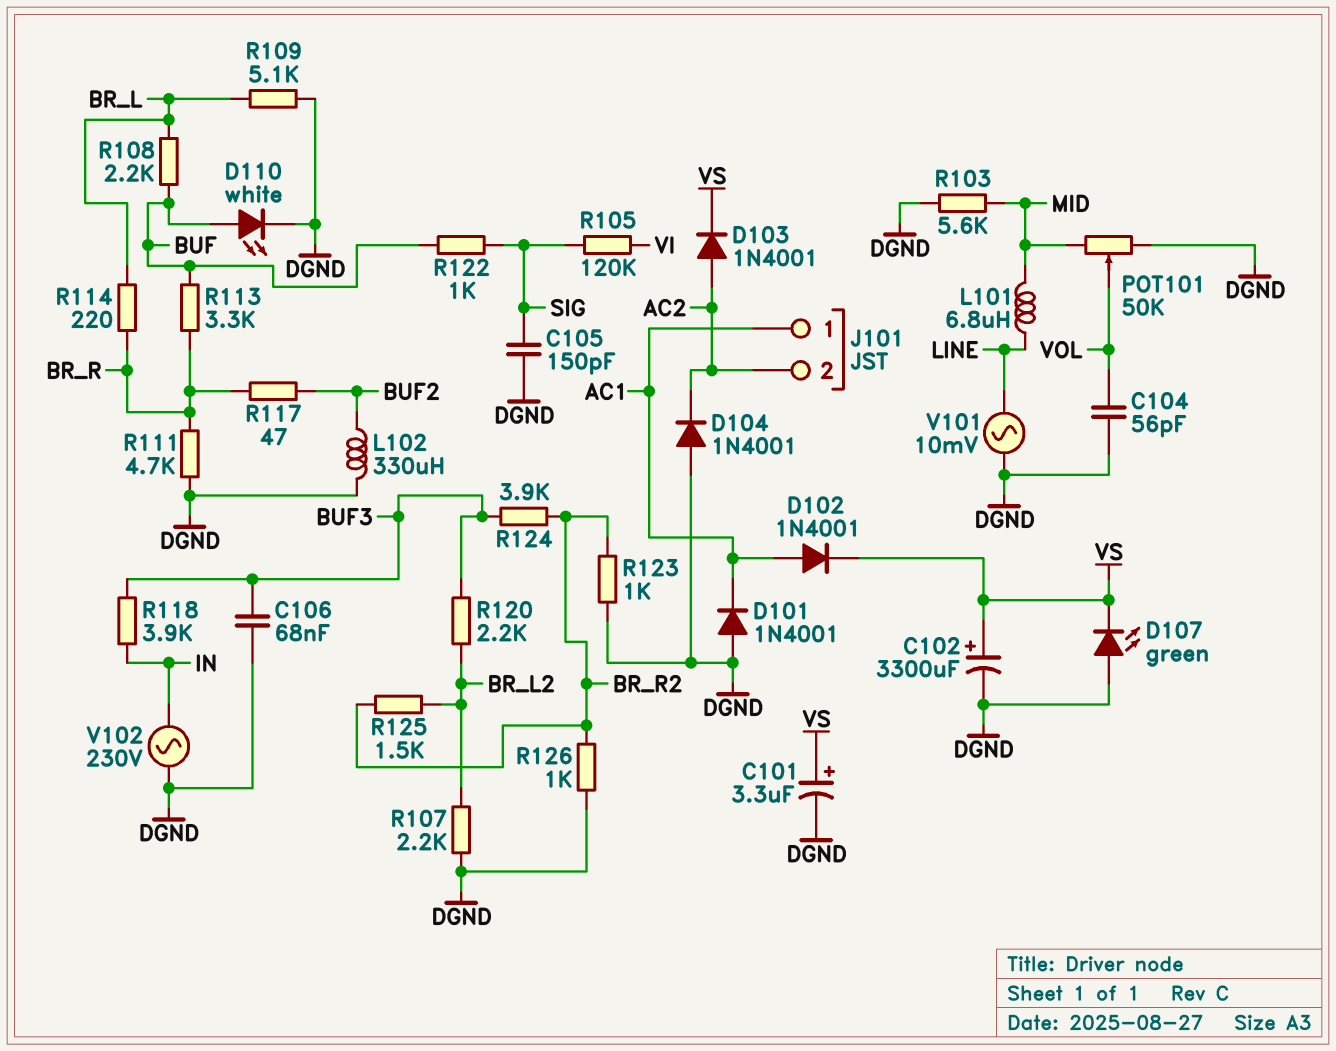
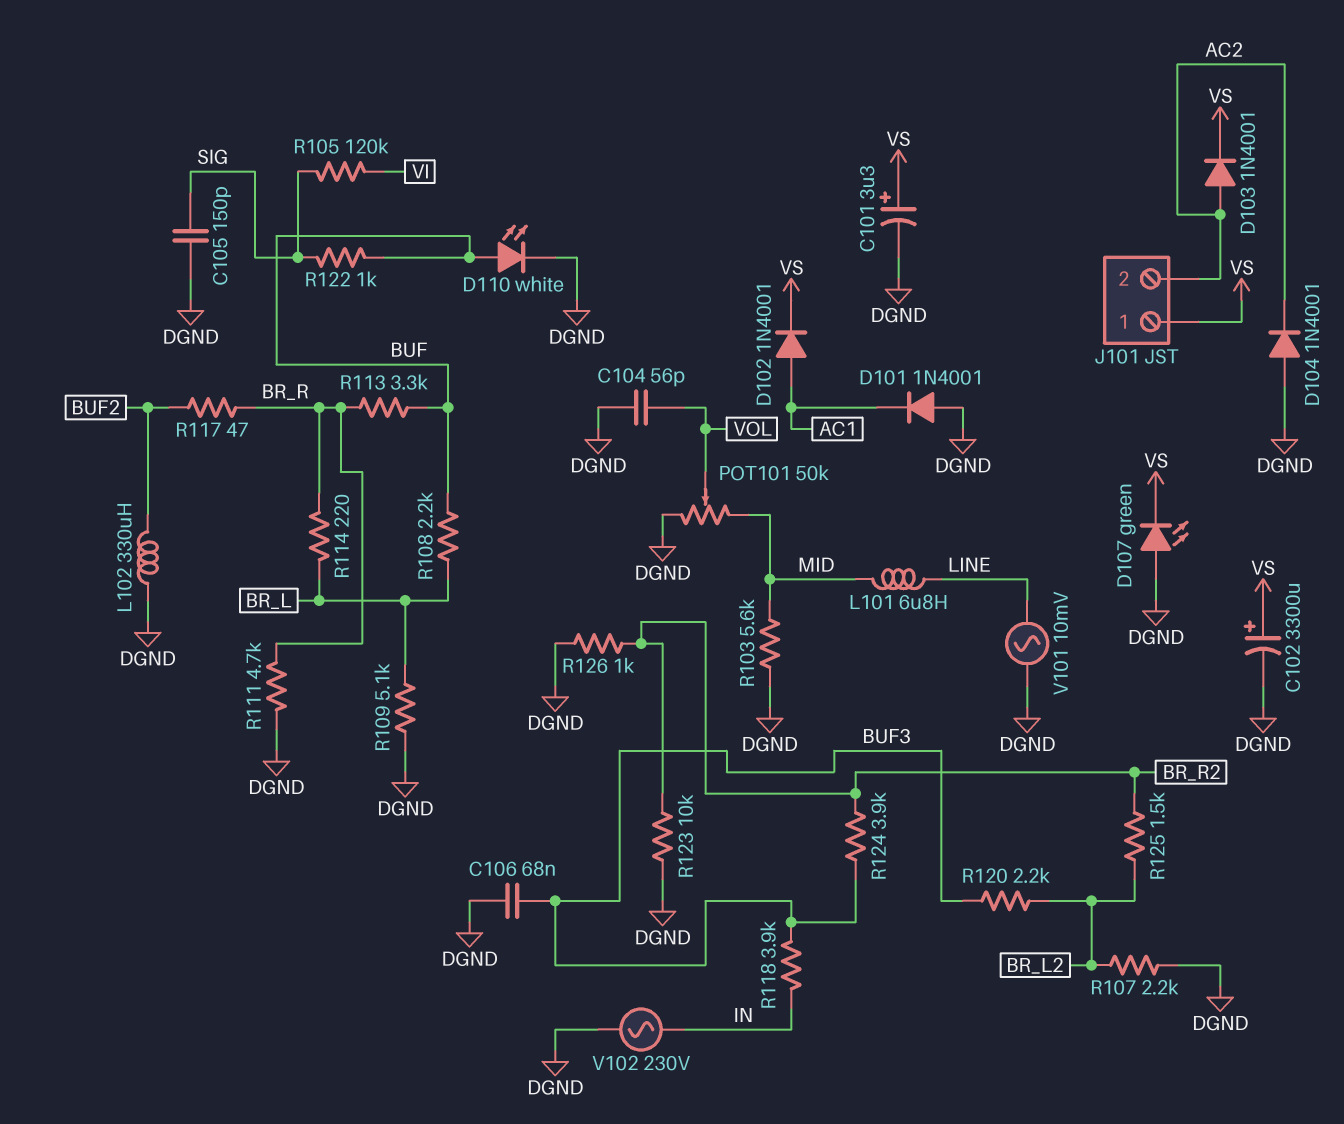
J101 pin 1: AC1 -> VS
R123: 1k (BR_R2, DGND) -> 10k (BR_R2, DGND)

